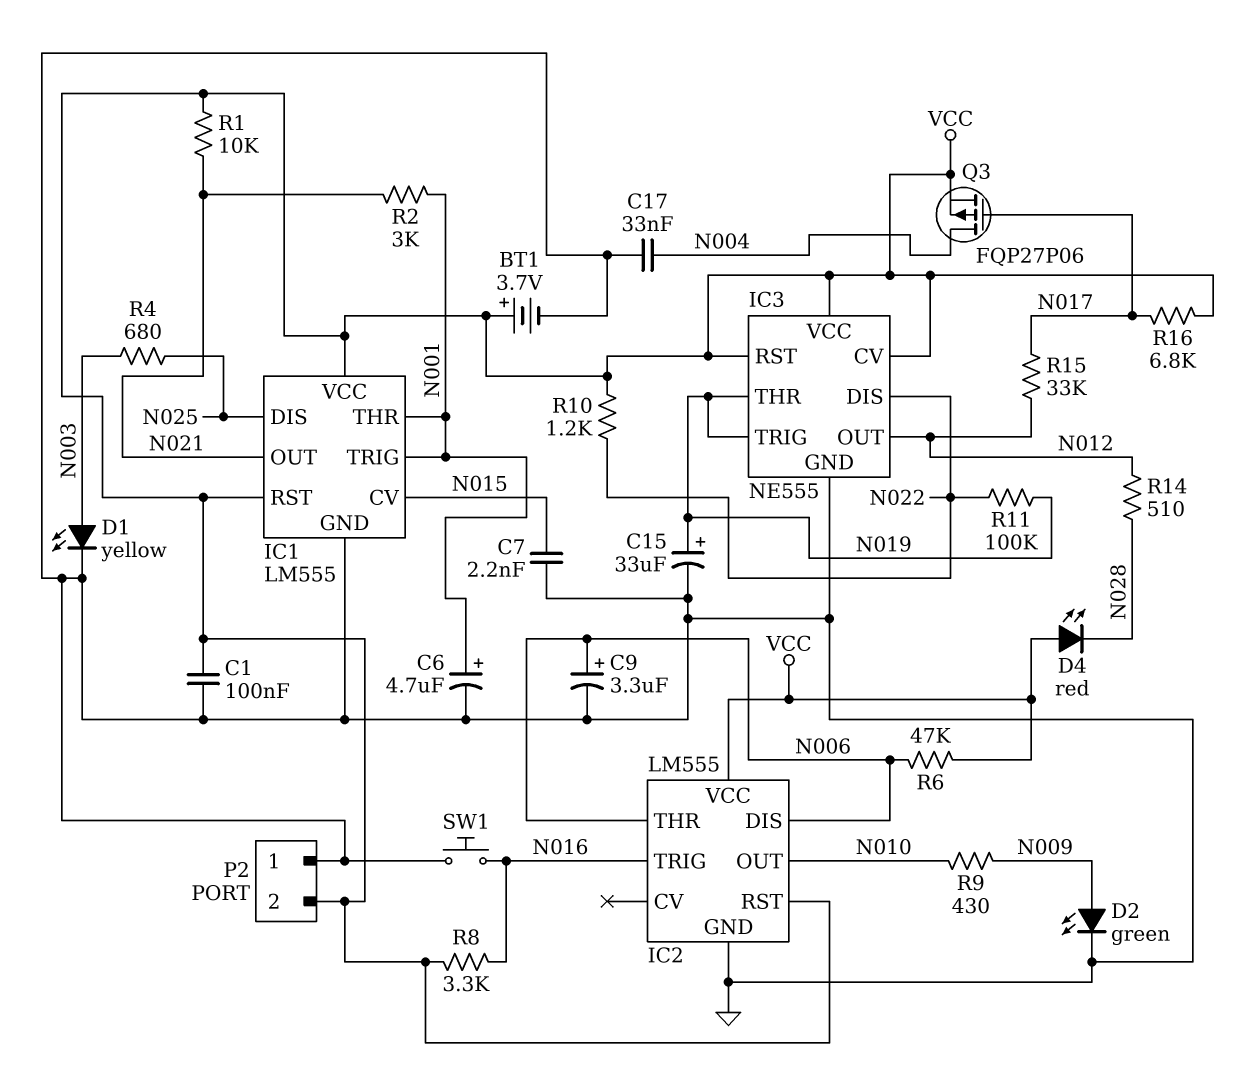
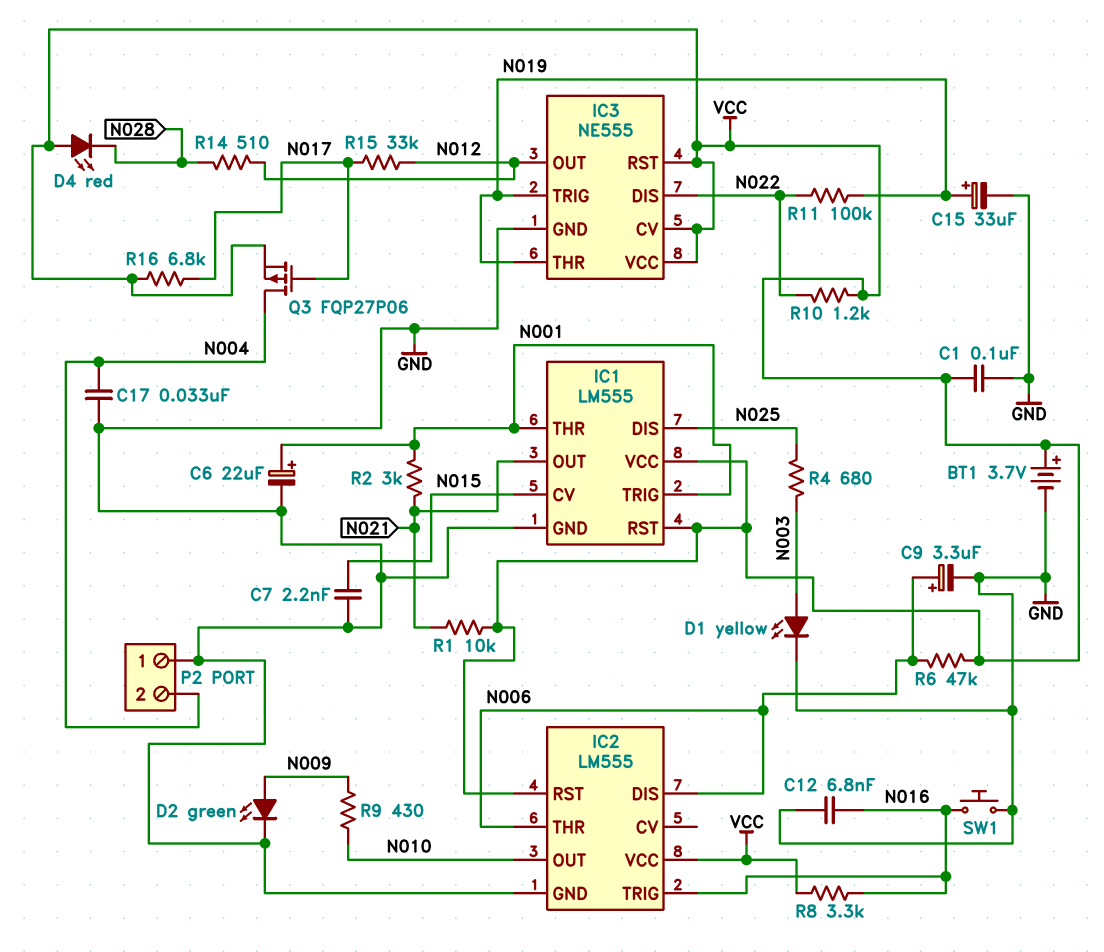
C6: 4.7uF (plus N001, minus GND) -> 22uF (plus N001, minus GND)
C12: none -> 6.8nF (GND, N016)
P2 pin 2: VCC -> N004

